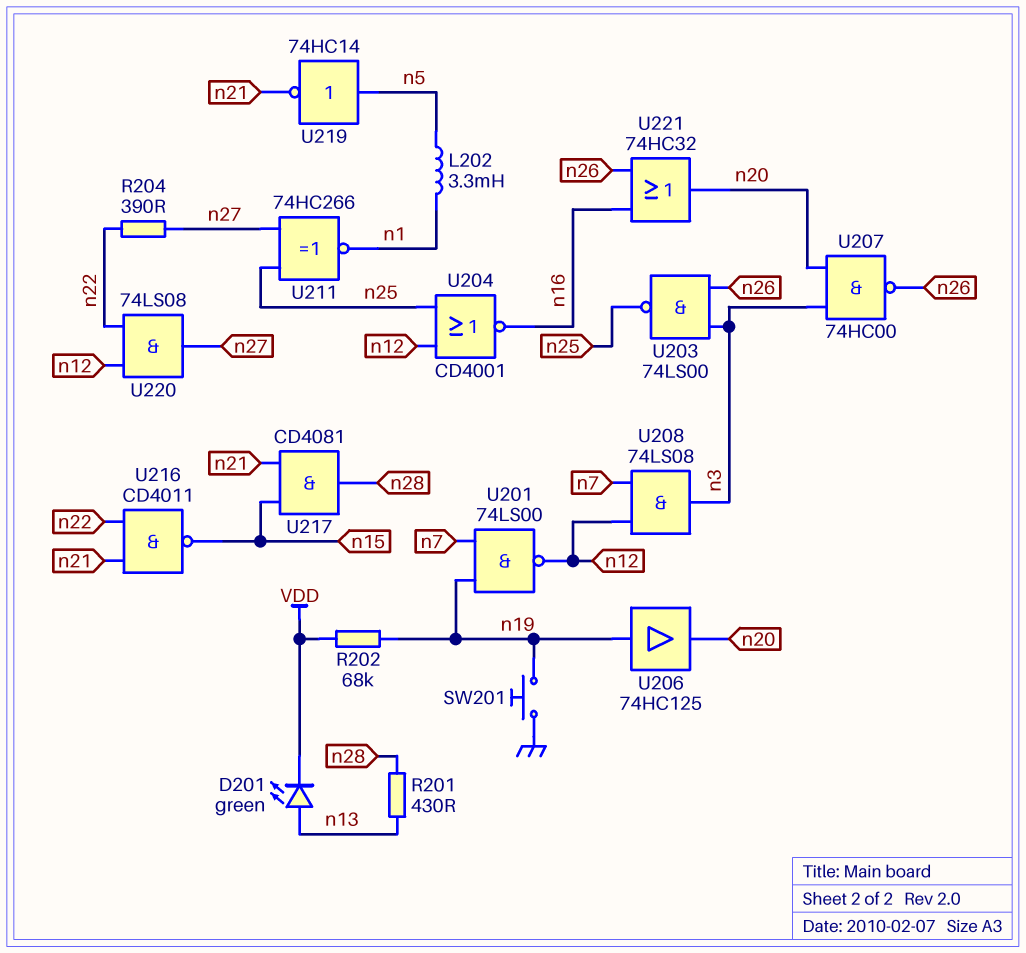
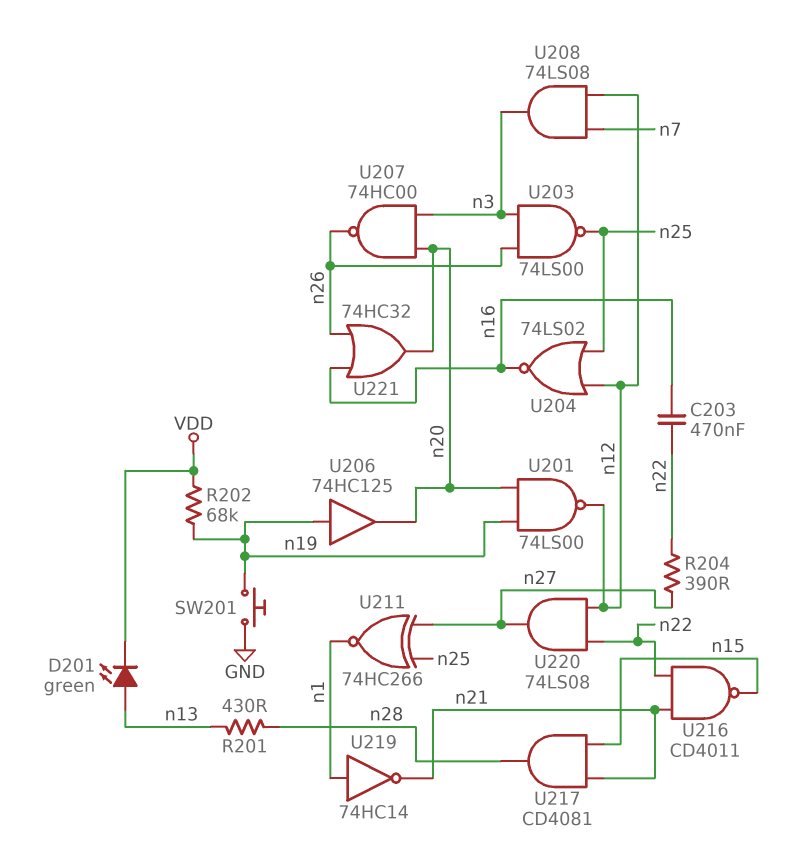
C203: none -> 470nF (n16, n22)
L202: 3.3mH (n1, n5) -> none
U201: NAND 74LS00 (in n7, in n19, out n12) -> NAND 74LS00 (in n19, in n20, out n12)
U204: NOR CD4001 (in n12, in n25, out n16) -> NOR 74LS02 (in n12, in n25, out n16)
U219: NOT 74HC14 (in n5, out n21) -> NOT 74HC14 (in n1, out n21)

